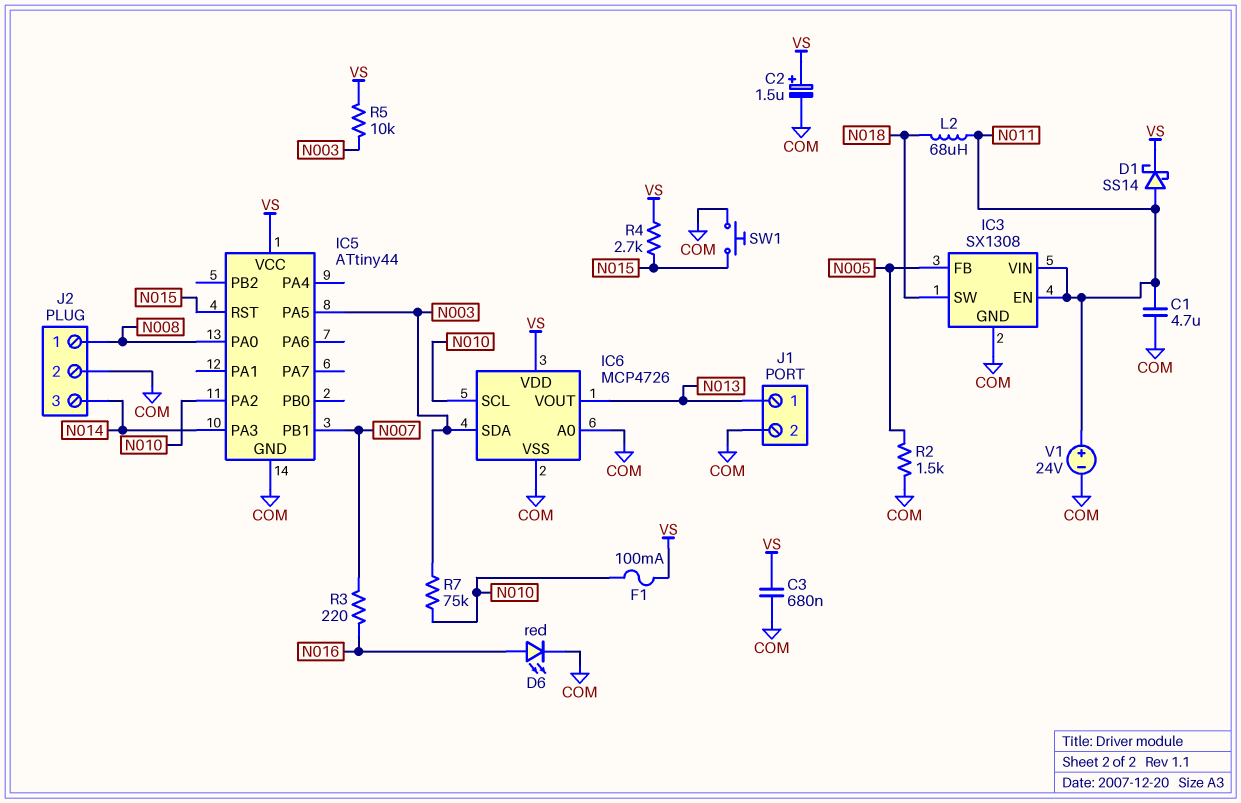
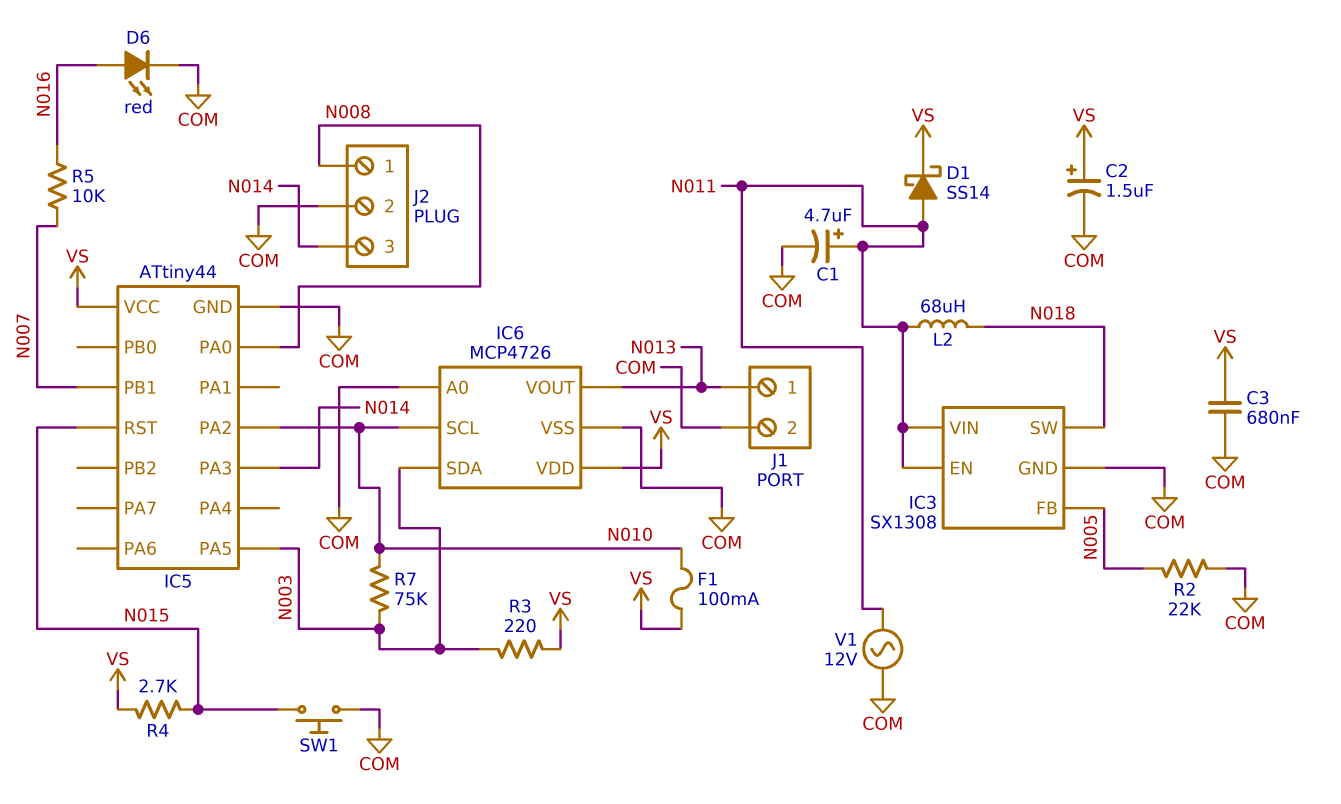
C1: 4.7uF (COM, N011) -> 4.7uF (plus N011, minus COM)
R2: 1.5k (COM, N005) -> 22k (COM, N005)
R3: 220 (N007, N016) -> 220 (N003, VS)
R5: 10k (N003, VS) -> 10k (N007, N016)
V1: 24V (plus N011, minus COM) -> AC 12V (COM, N011)

